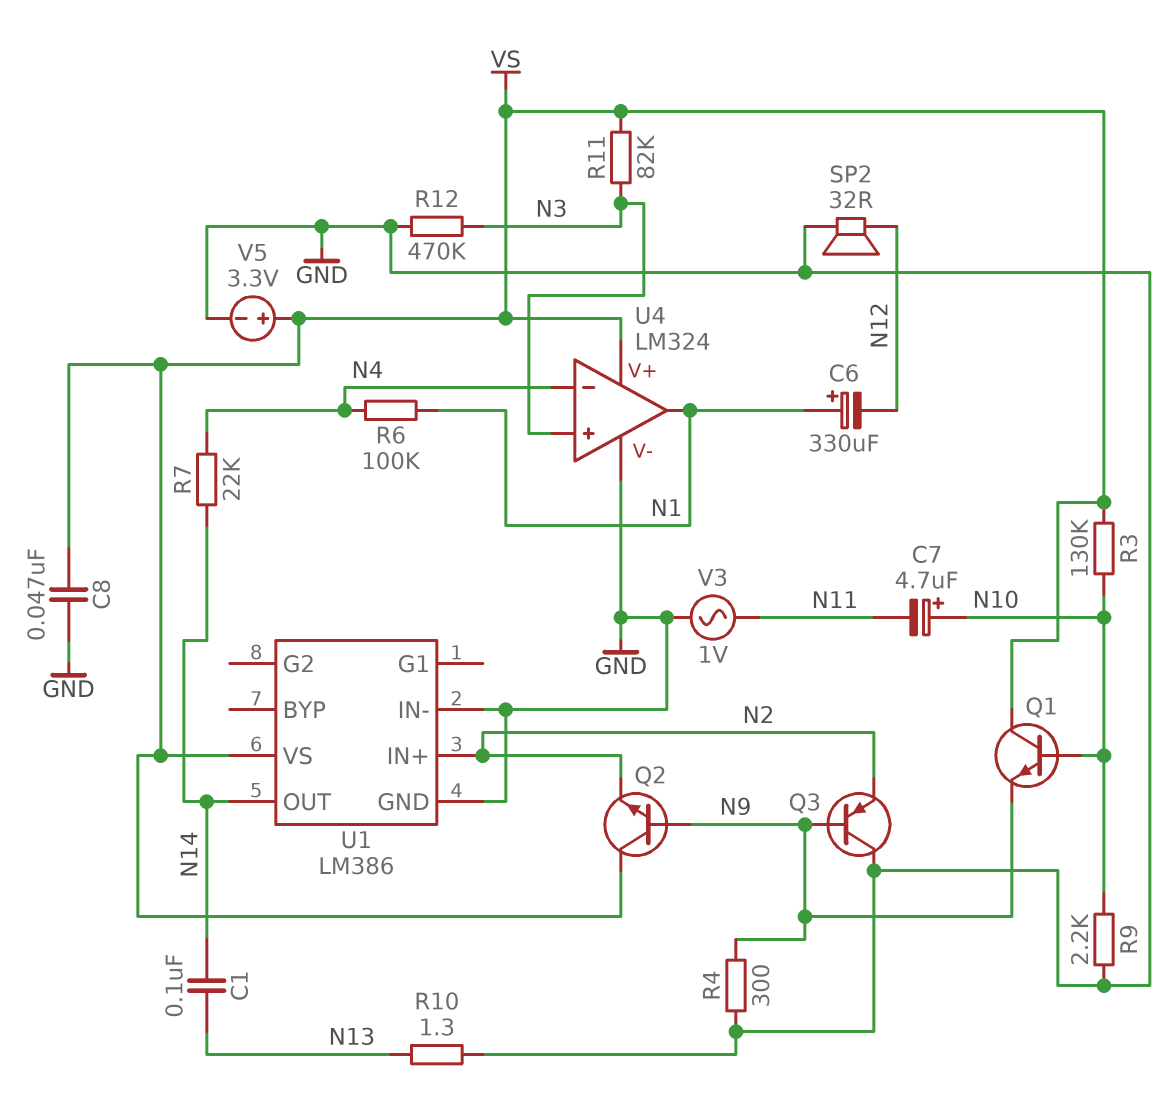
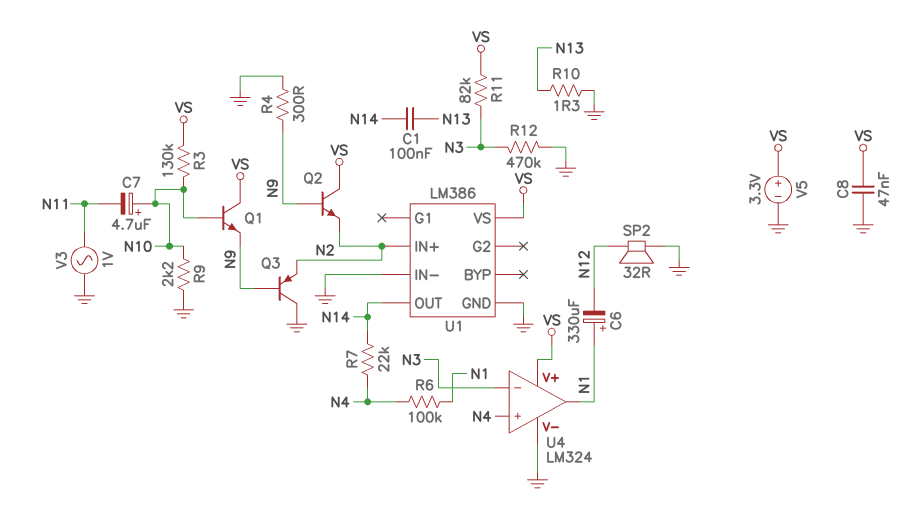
U4 pin in+: N3 -> N4
U4 pin in-: N4 -> N3

